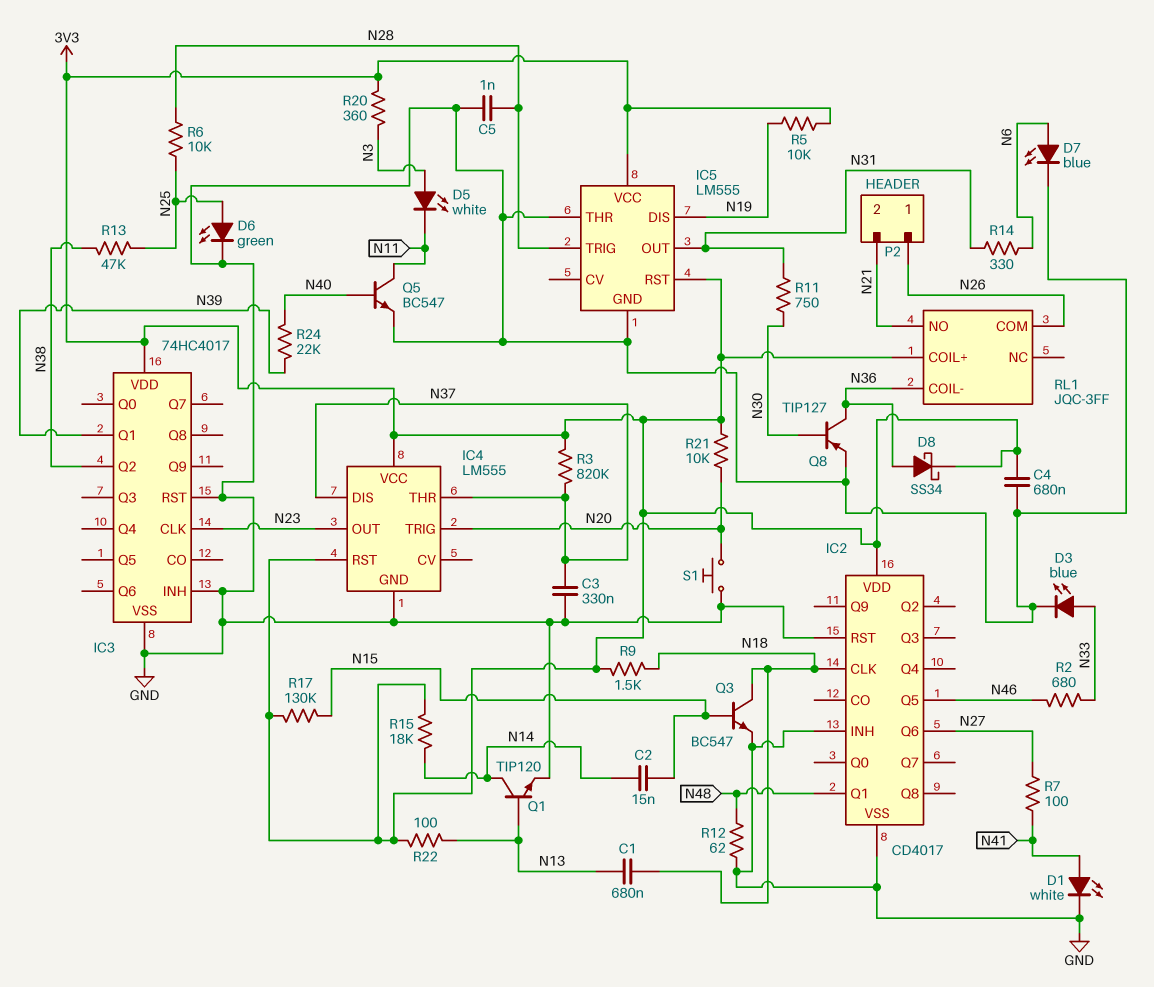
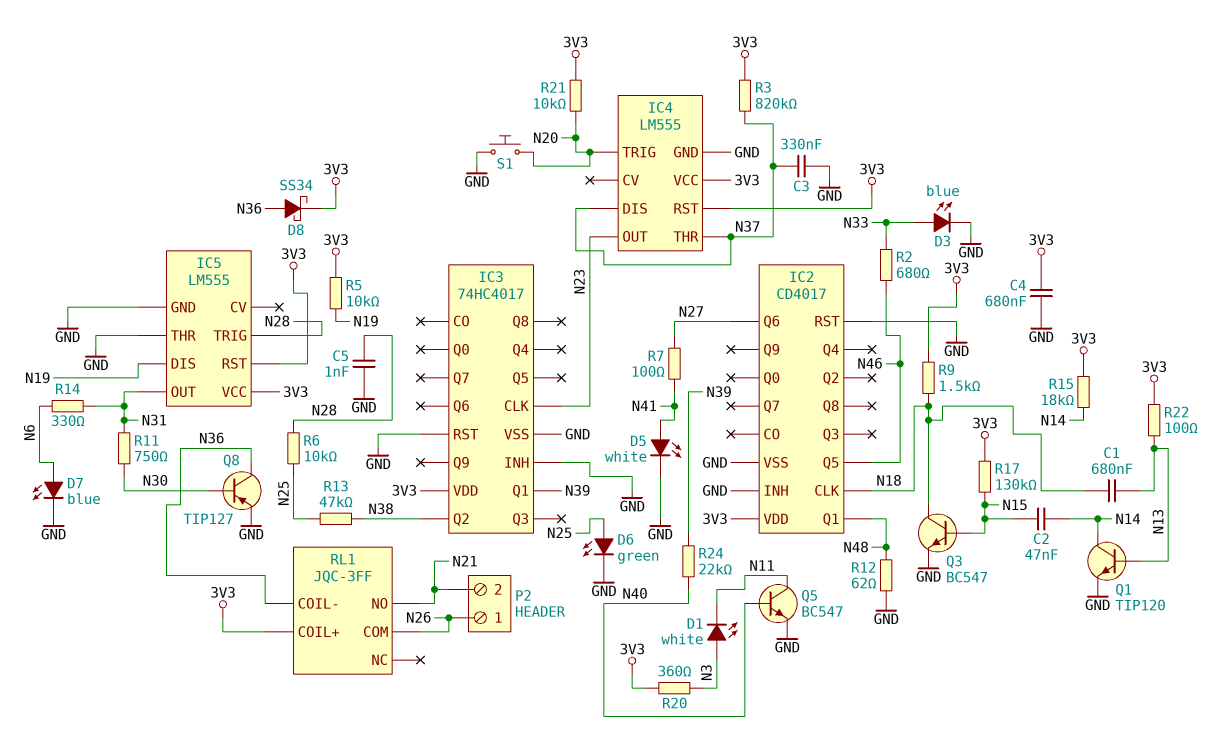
C2: 15nF (N14, N15) -> 47nF (N14, N15)
D1: LED white (A N41, K GND) -> LED white (A N3, K N11)
D5: LED white (A N3, K N11) -> LED white (A N41, K GND)

